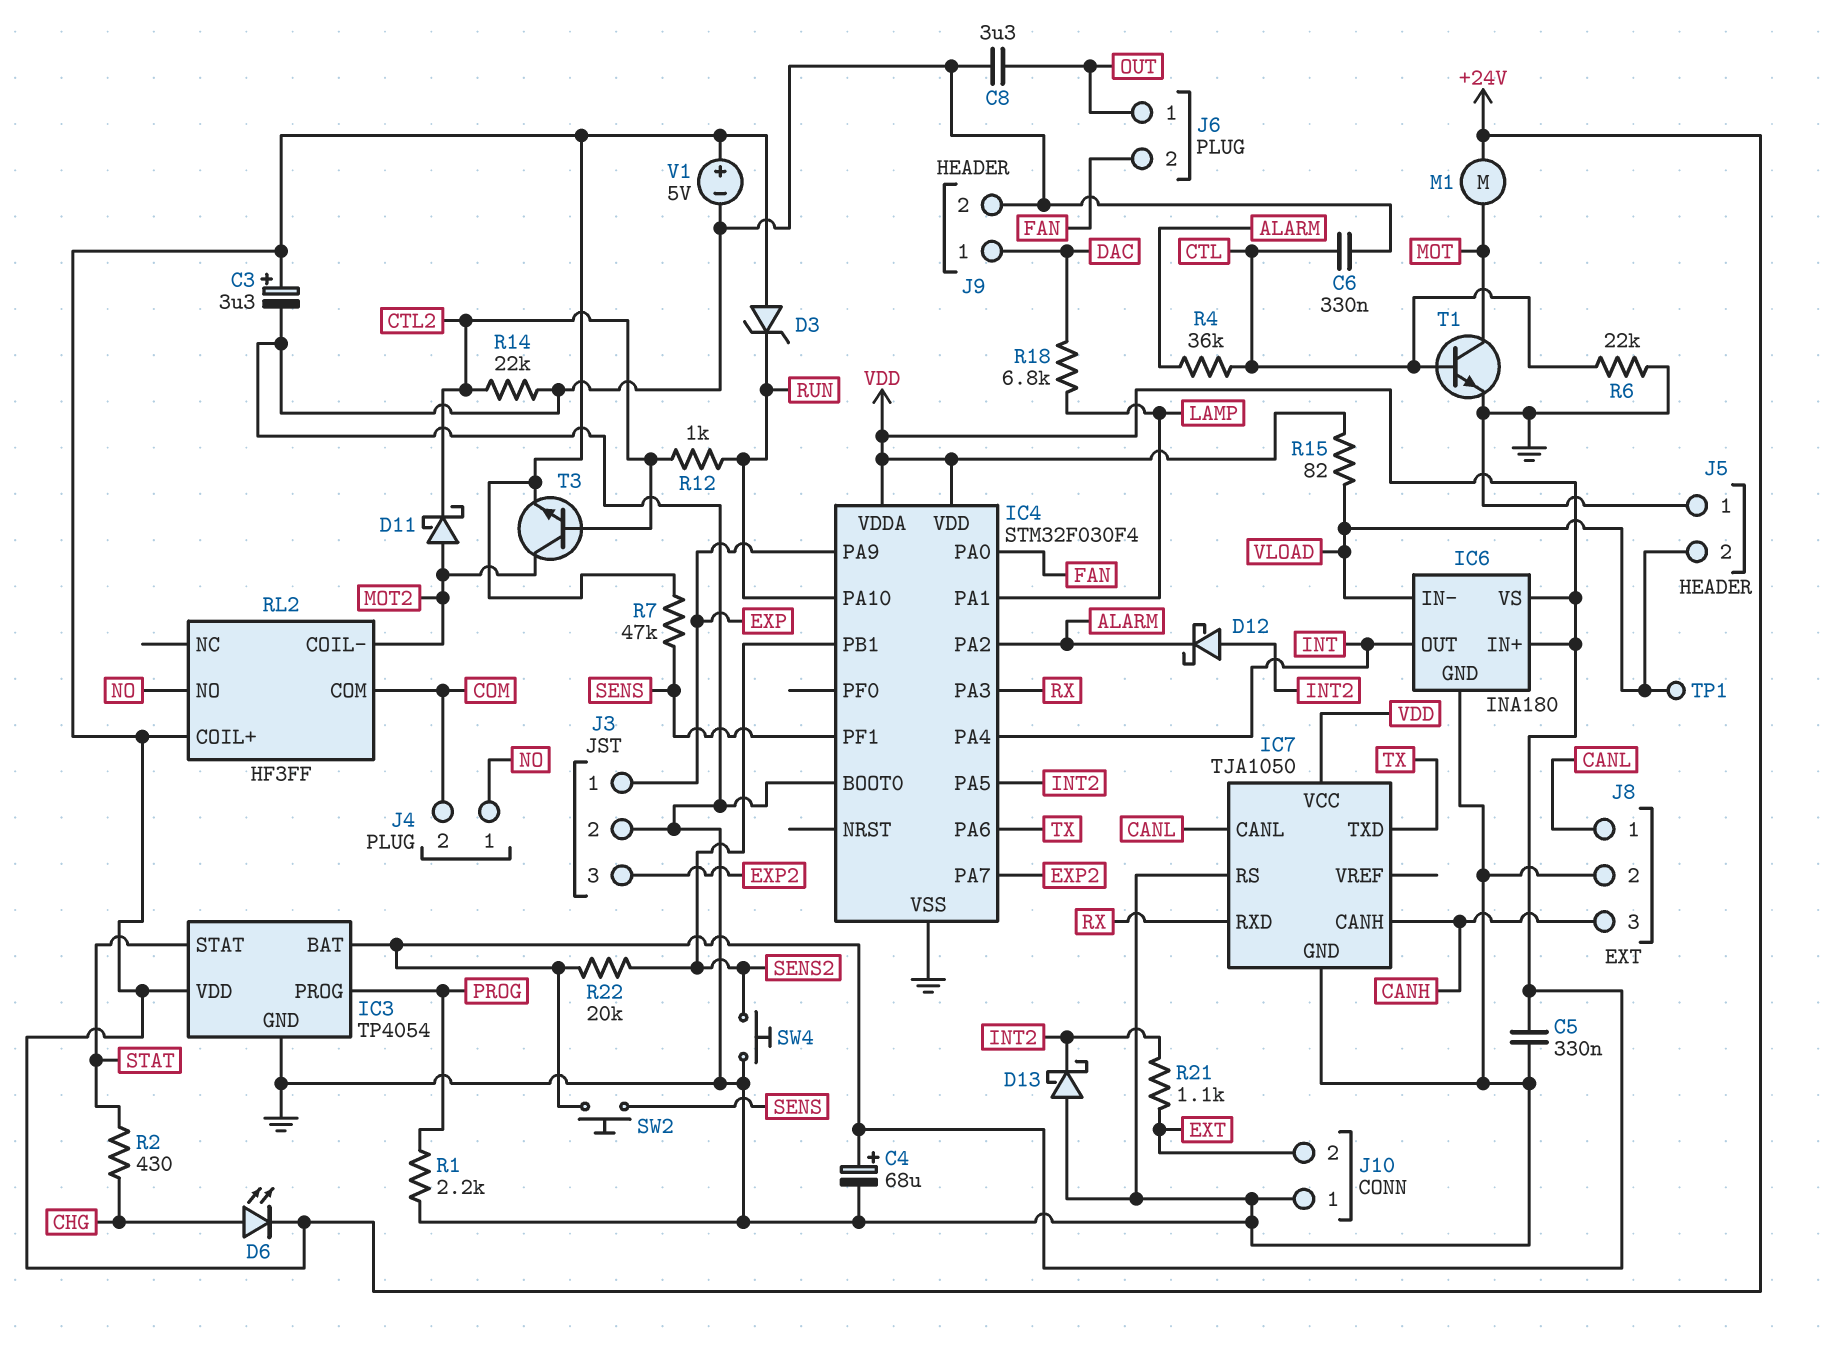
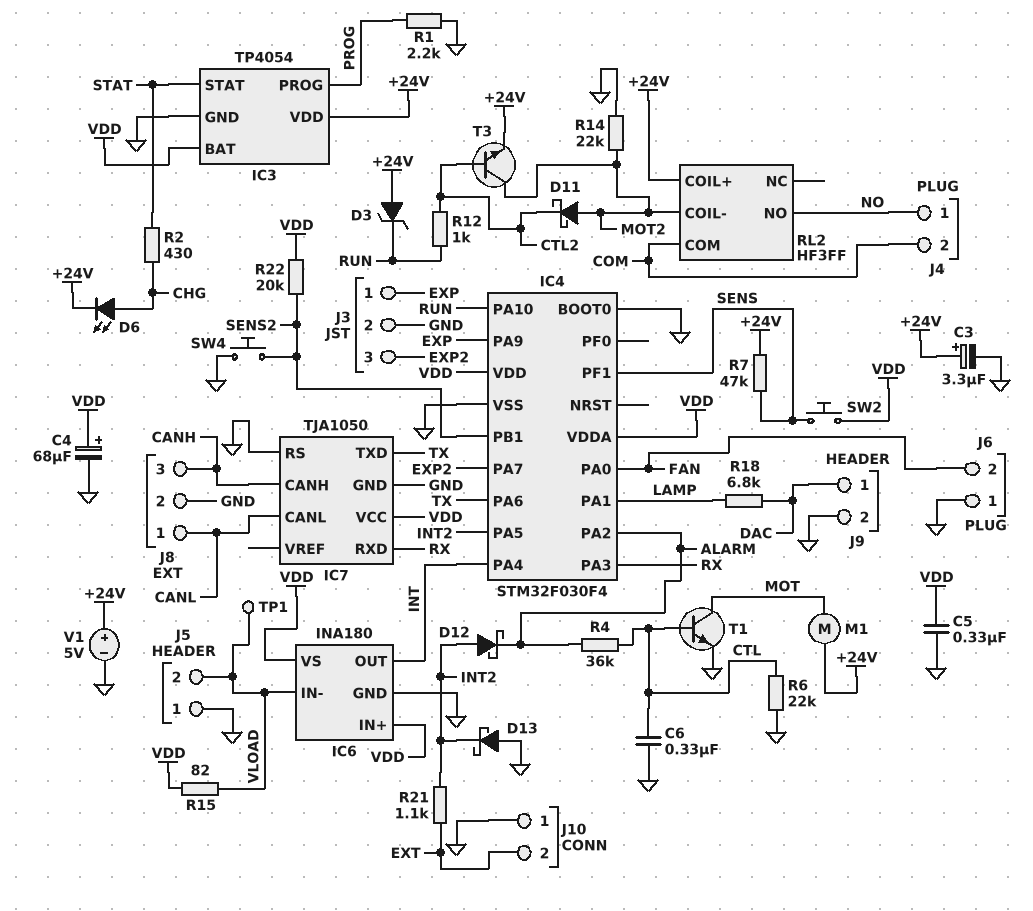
C8: 3.3uF (GND, OUT) -> none
J6 pin 1: OUT -> GND
R14: 22k (CTL2, GND) -> 22k (GND, MOT2)

